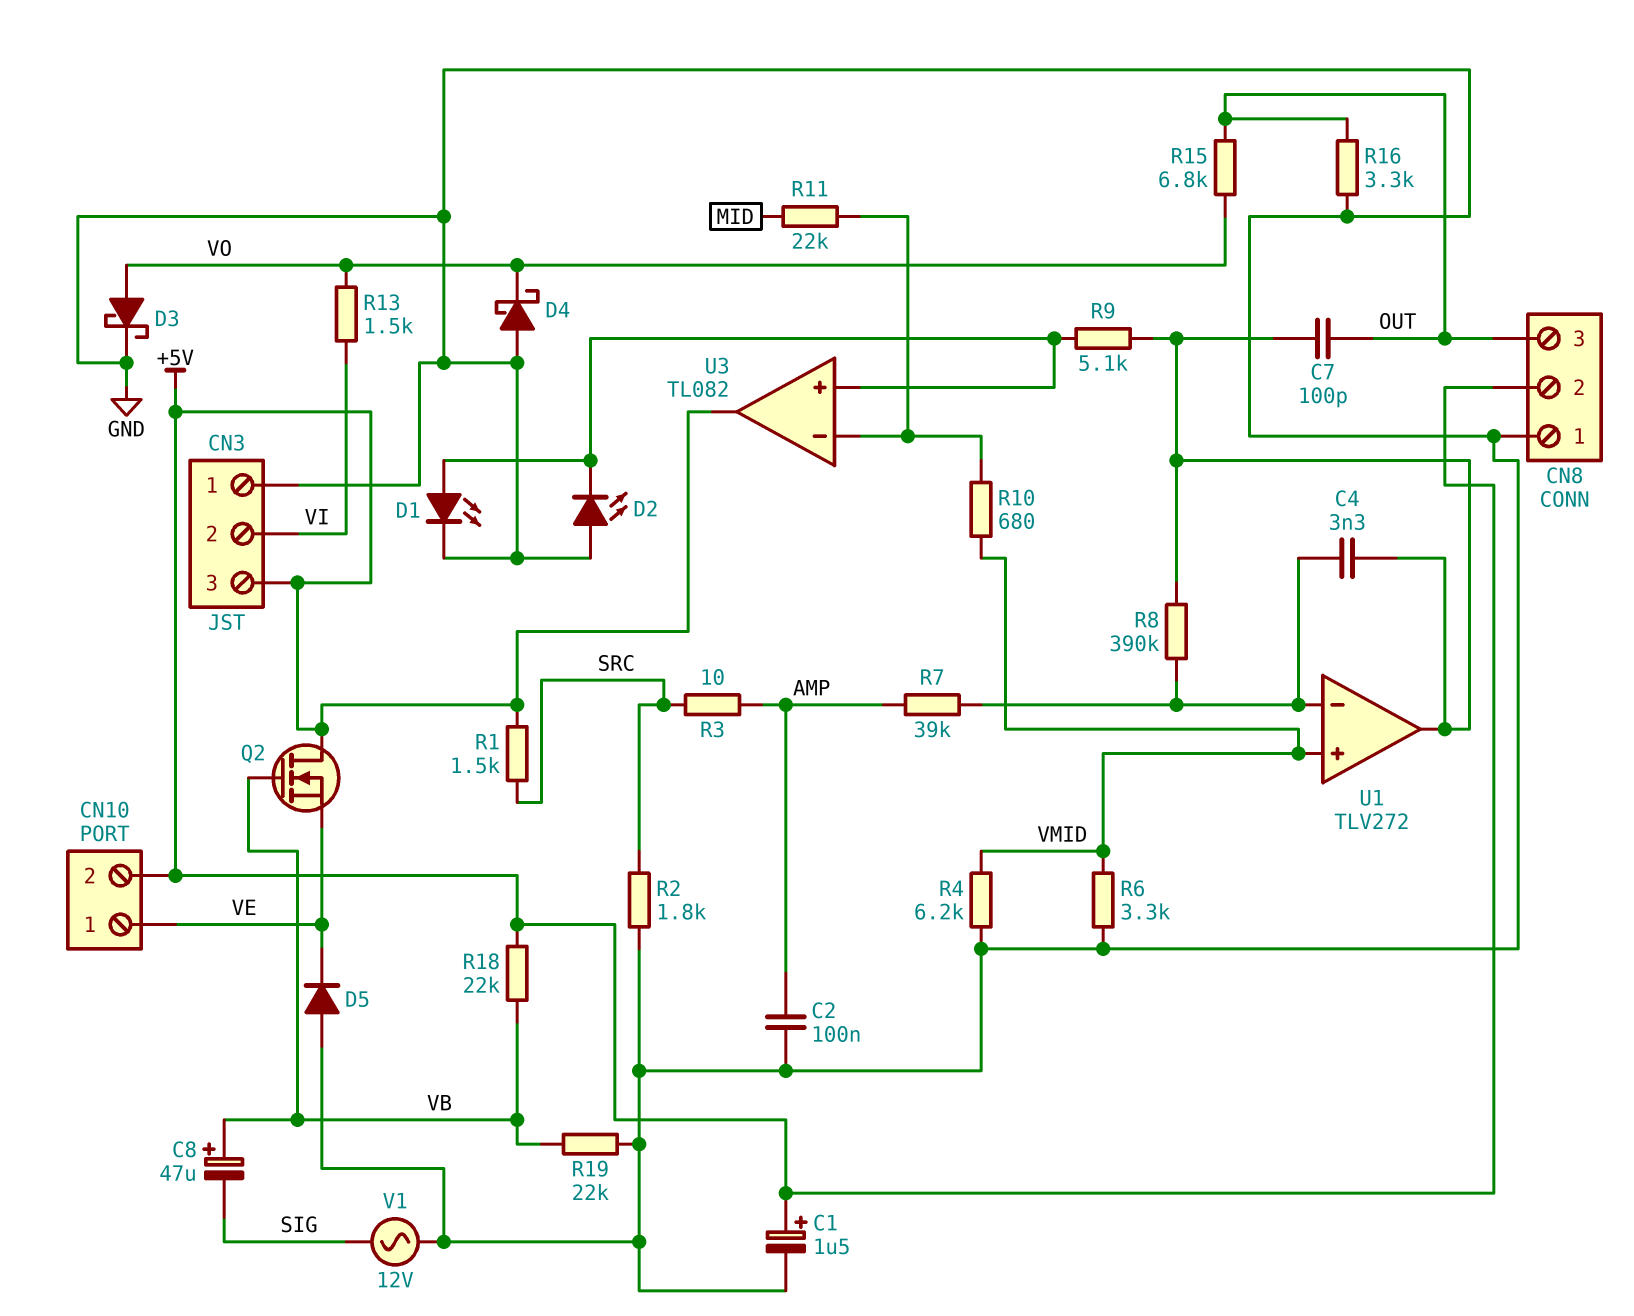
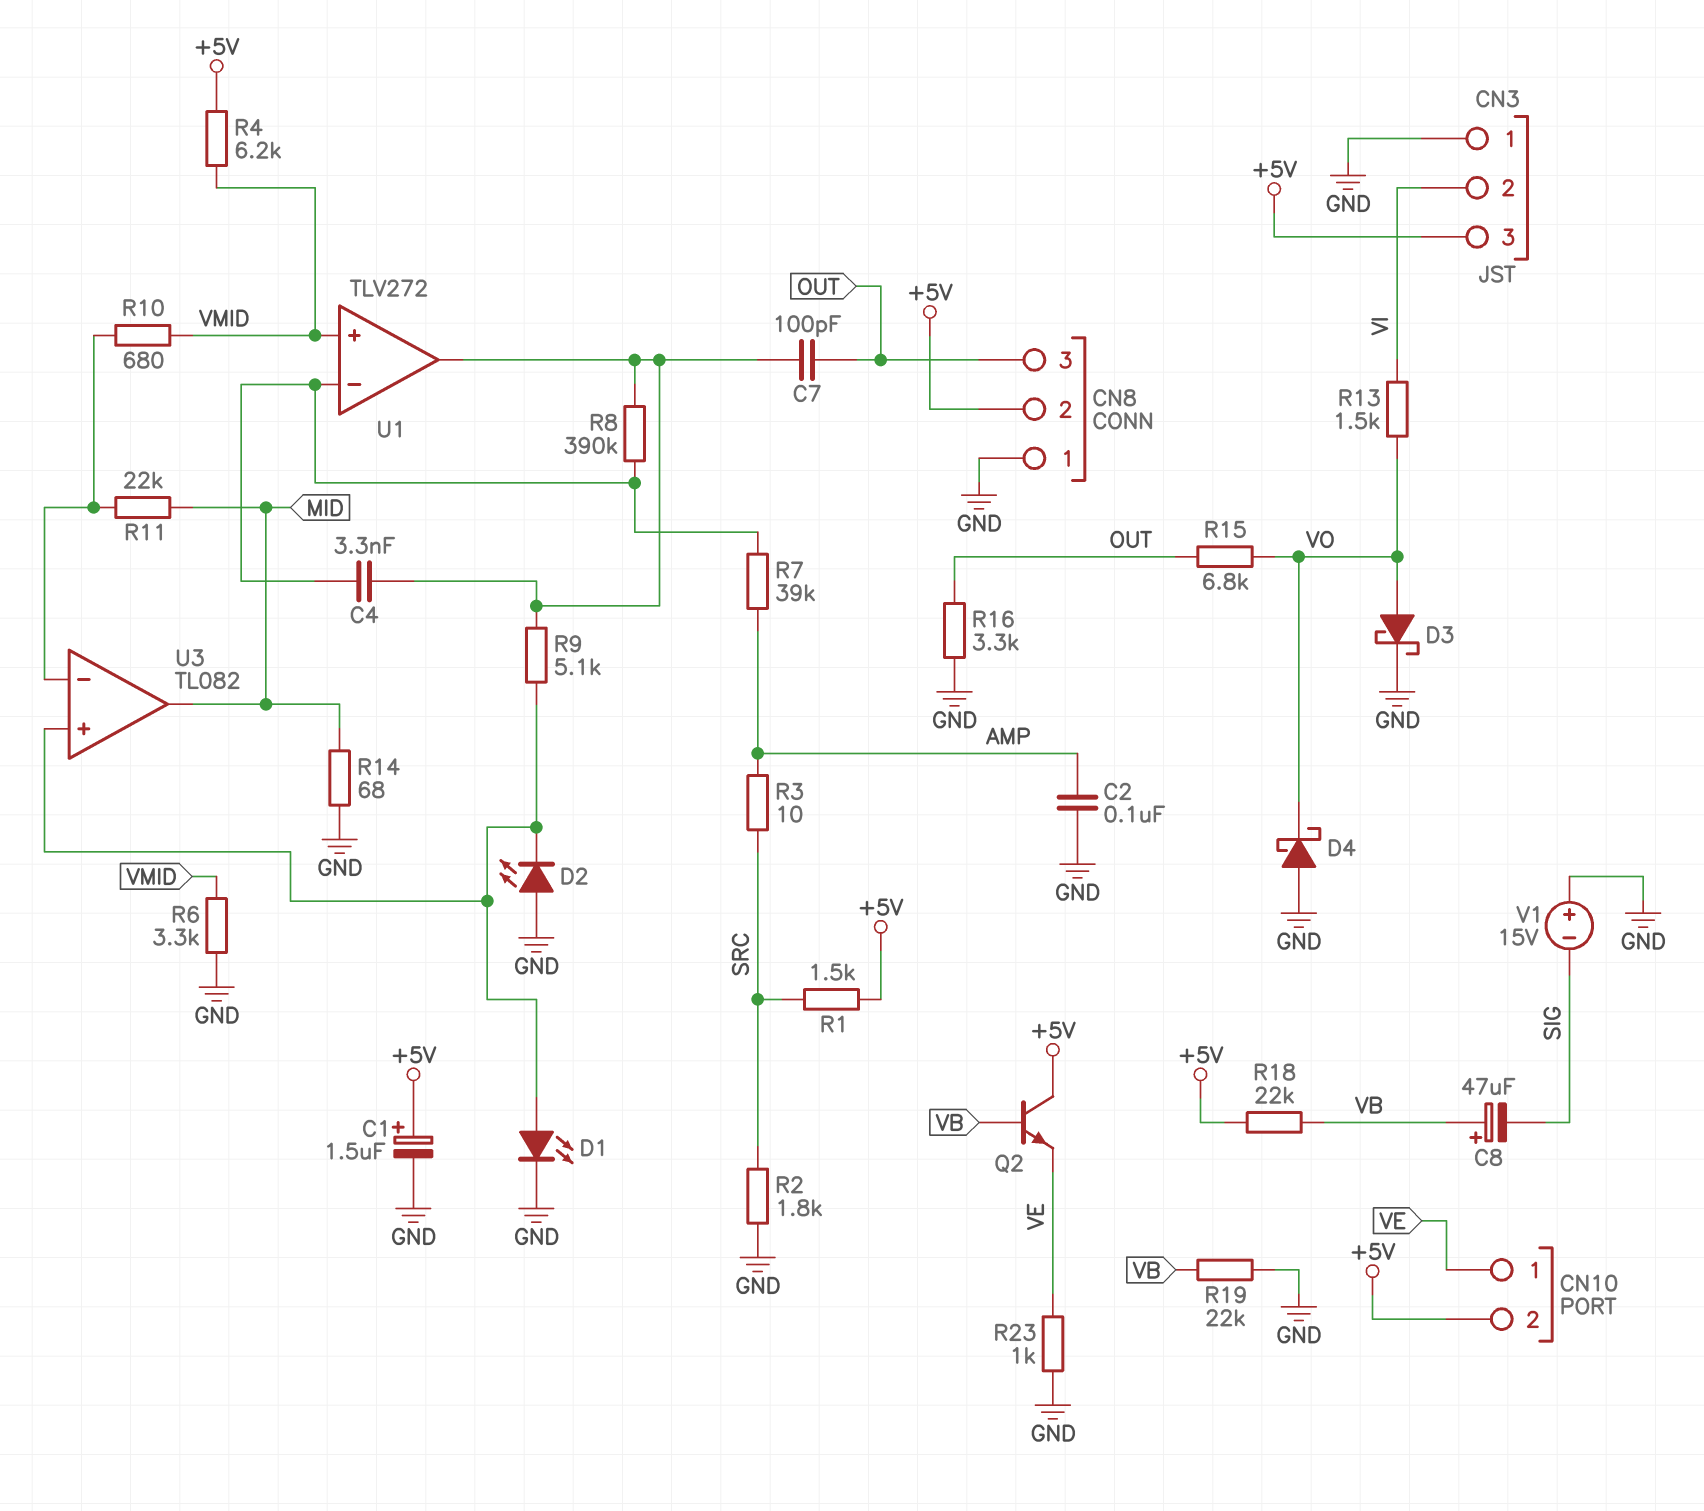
D5: diode (A GND, K VE) -> none
Q2: NMOS (G VB, D +5V, S VE) -> NPN (B VB, C +5V, E VE)
R4: 6.2k (GND, VMID) -> 6.2k (+5V, VMID)
R14: none -> 68 (GND, MID)
R23: none -> 1k (GND, VE)
U3 pin out: +5V -> MID
V1: AC 12V (GND, SIG) -> 15V (plus GND, minus SIG)

